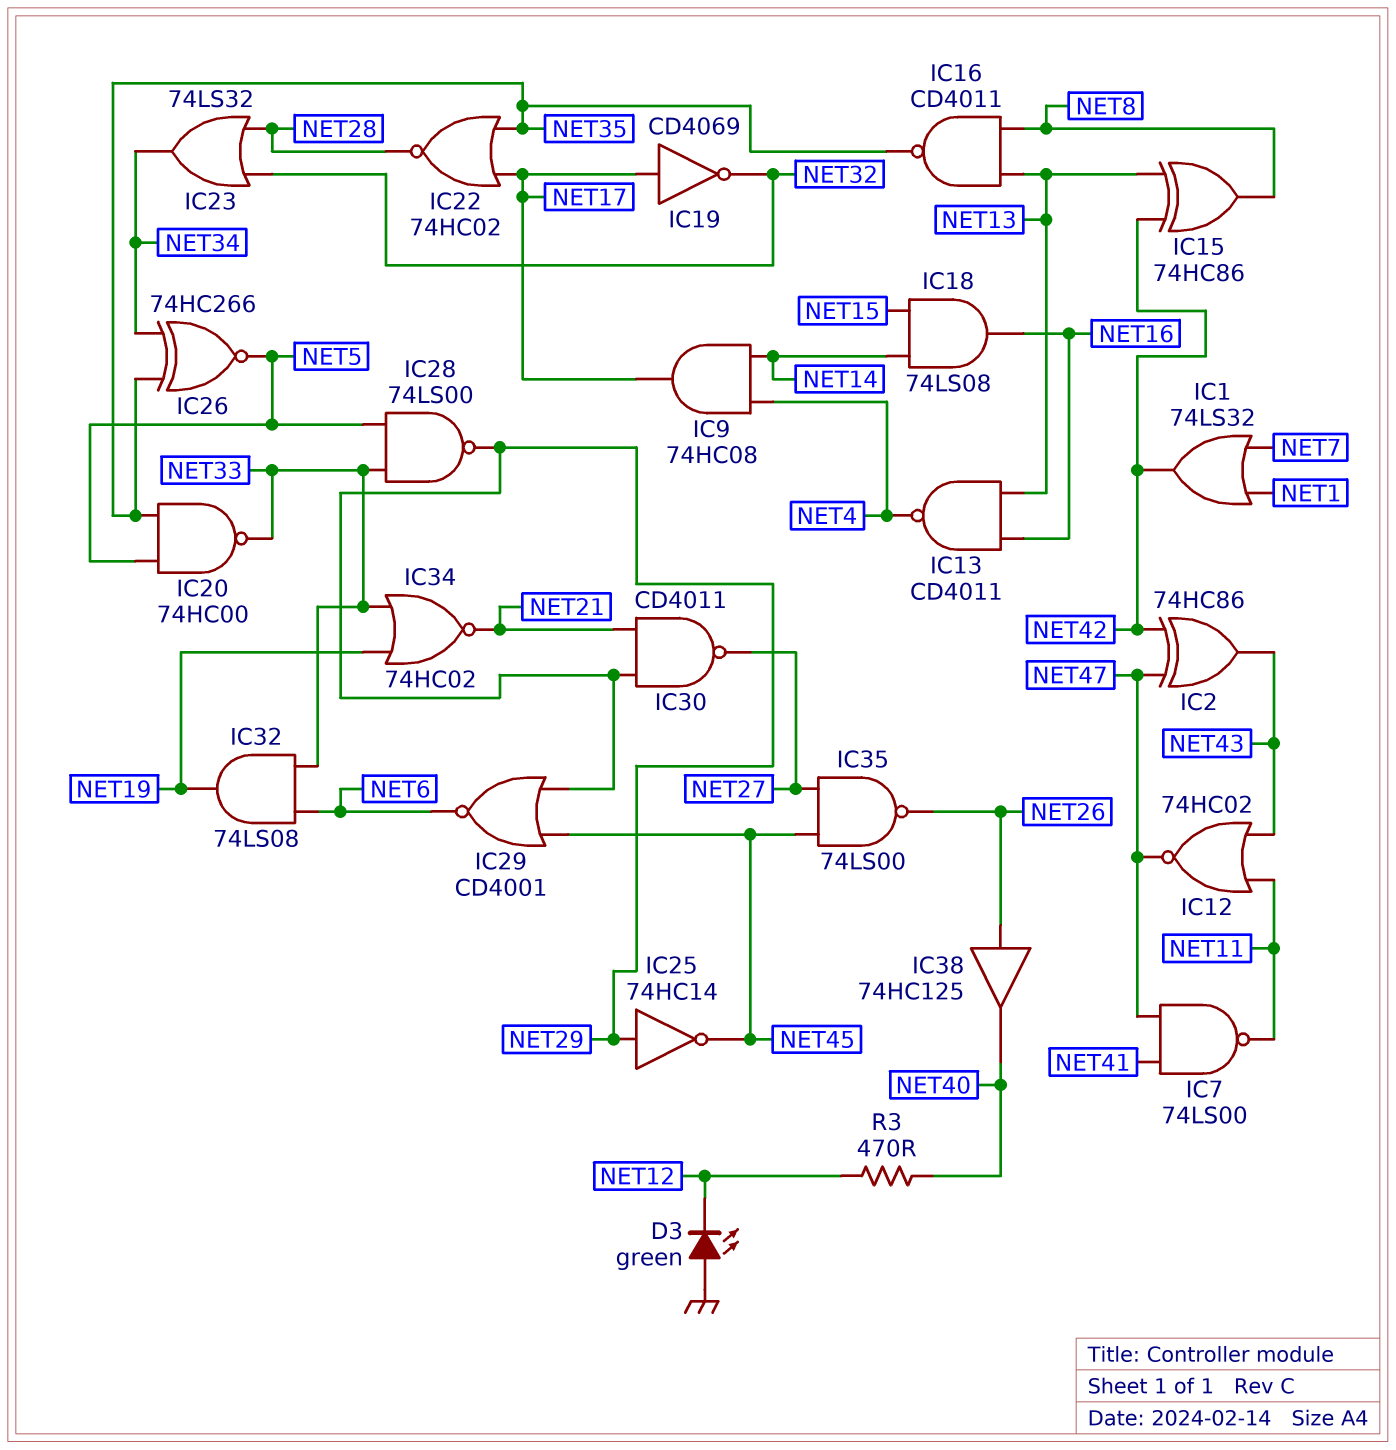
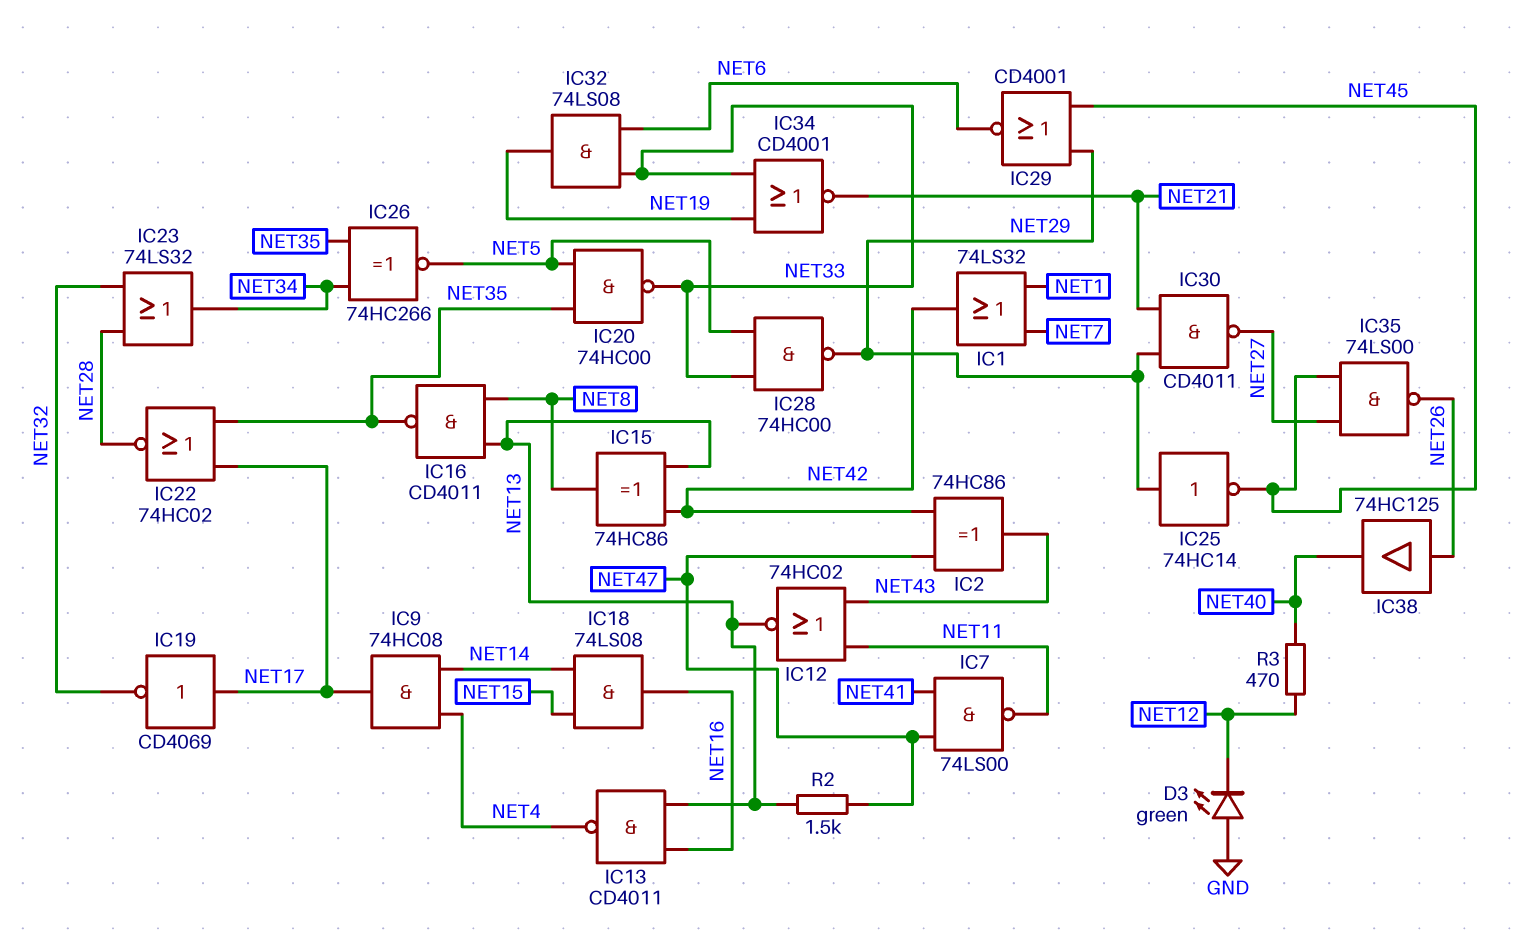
IC12: NOR 74HC02 (in NET11, in NET43, out NET47) -> NOR 74HC02 (in NET11, in NET43, out NET13)
IC28: NAND 74LS00 (in NET5, in NET33, out NET29) -> NAND 74HC00 (in NET5, in NET33, out NET29)
IC34: NOR 74HC02 (in NET19, in NET33, out NET21) -> NOR CD4001 (in NET19, in NET33, out NET21)
R2: none -> 1.5k (NET13, NET47)

